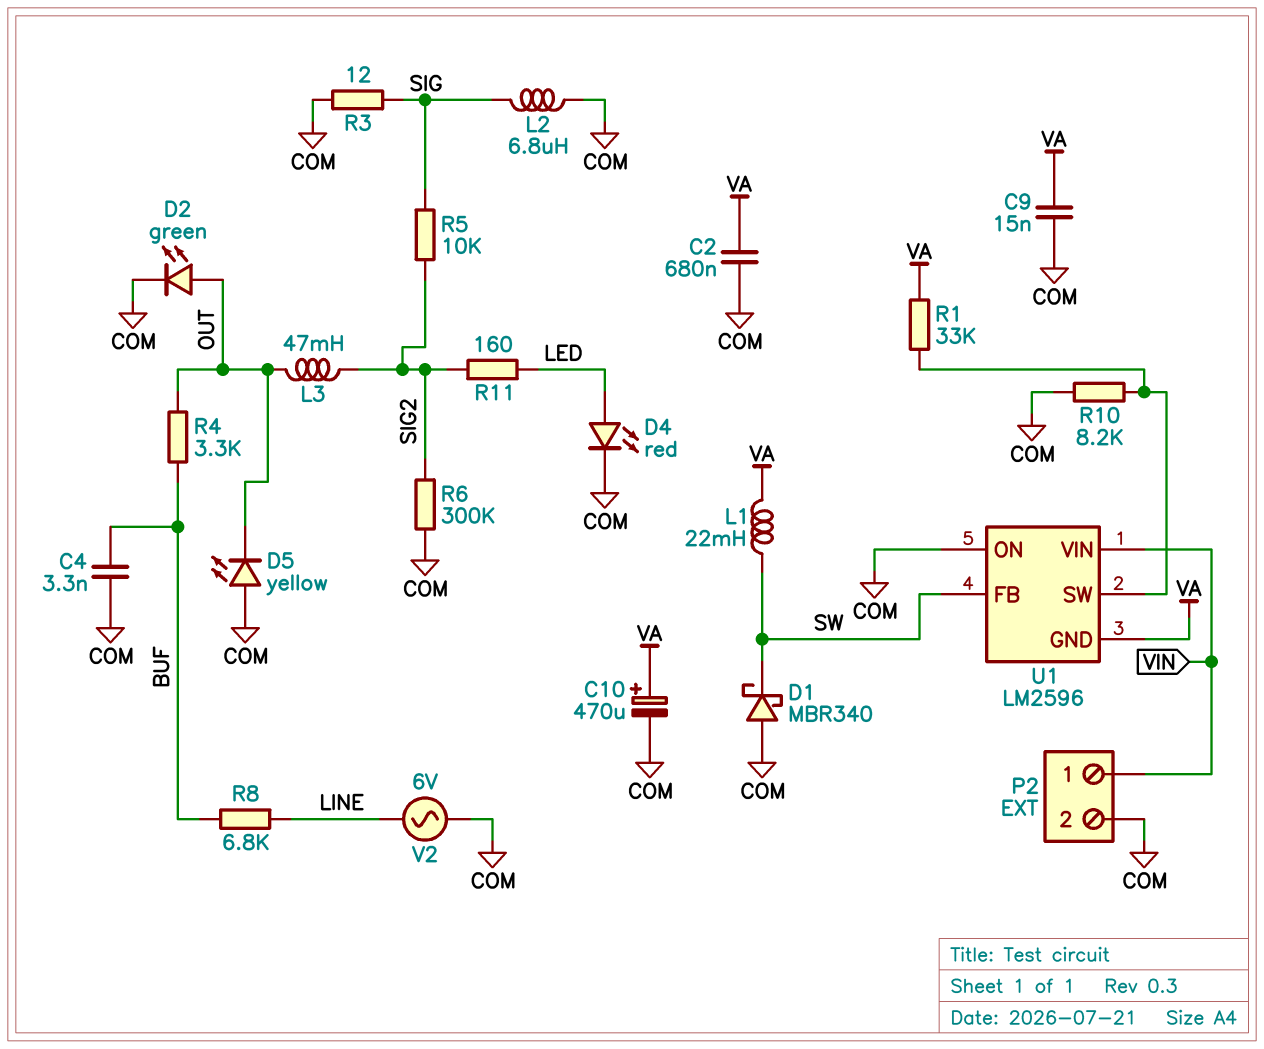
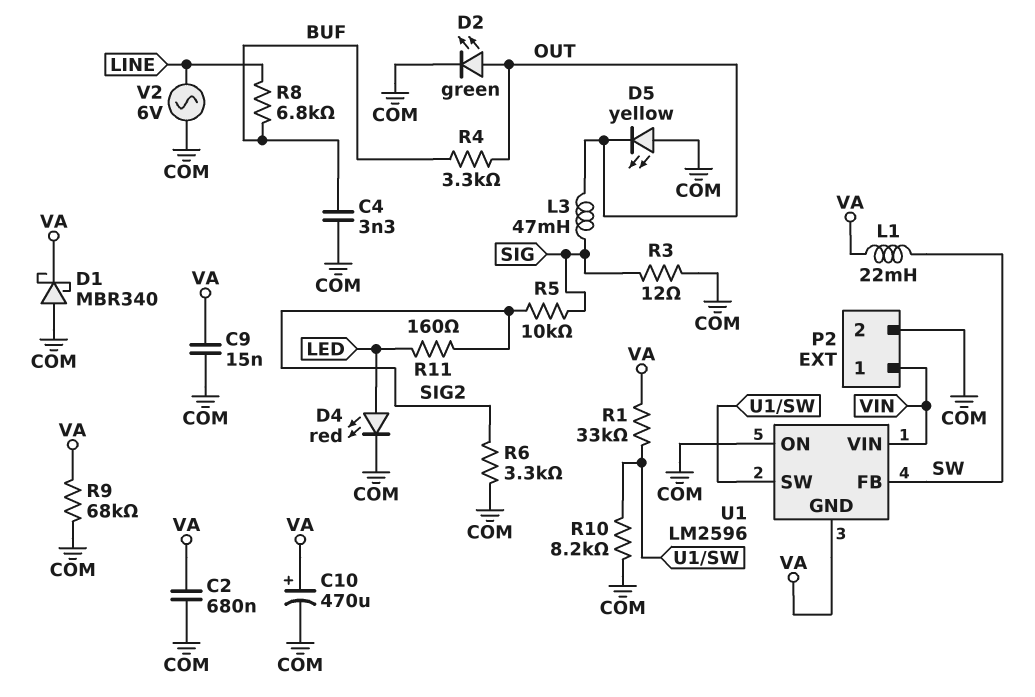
D1: schottky MBR340 (A COM, K SW) -> schottky MBR340 (A COM, K VA)
L2: 6.8uH (COM, SIG) -> none
L3: 47mH (OUT, SIG2) -> 47mH (OUT, SIG)
R6: 300k (COM, SIG2) -> 3.3k (COM, SIG2)
R9: none -> 68k (COM, VA)

